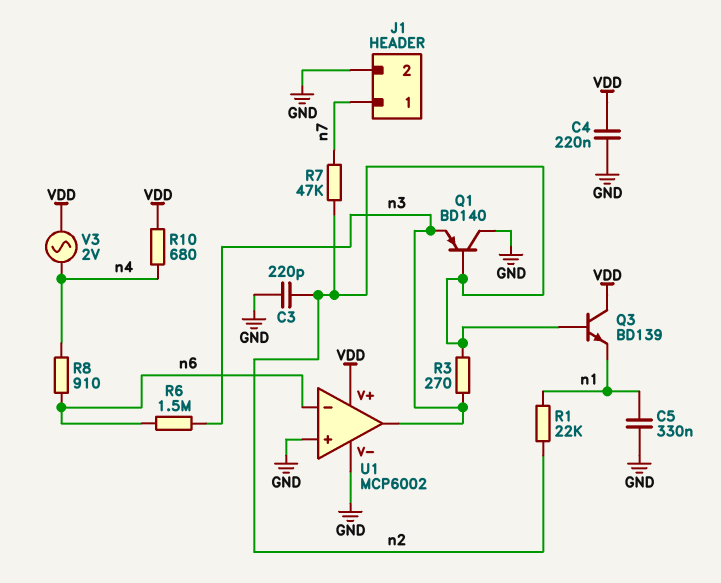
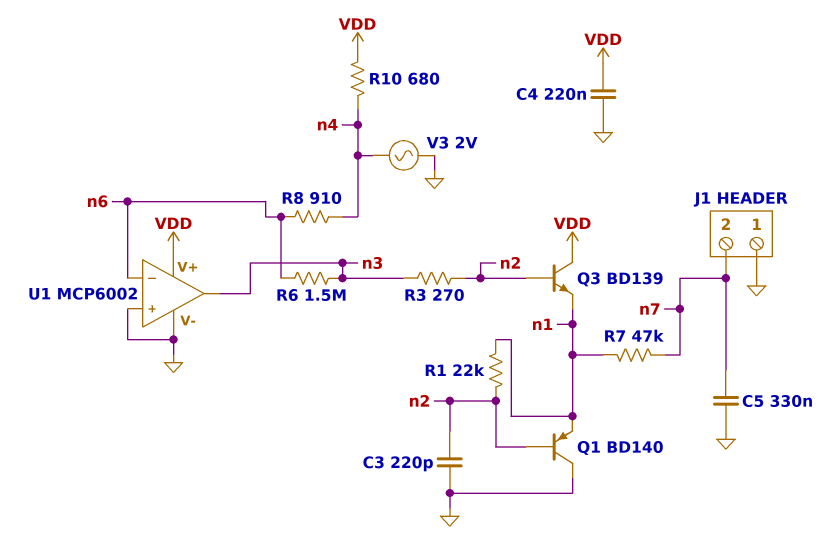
C5: 330nF (GND, n1) -> 330nF (GND, n7)
J1 pin 1: n7 -> GND
J1 pin 2: GND -> n7
Q1: PNP BD140 (B n2, C GND, E n3) -> PNP BD140 (B n2, C GND, E n1)
R7: 47k (n2, n7) -> 47k (n1, n7)
V3: AC 2V (VDD, n4) -> AC 2V (GND, n4)

